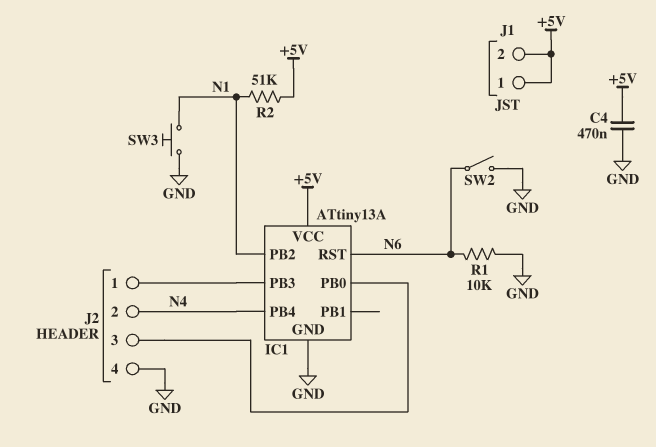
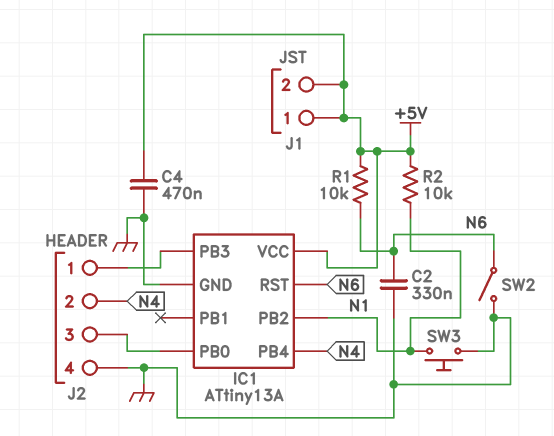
C2: none -> 330nF (GND, N6)
R1: 10k (GND, N6) -> 10k (+5V, N6)
R2: 51k (+5V, N1) -> 10k (+5V, N1)

